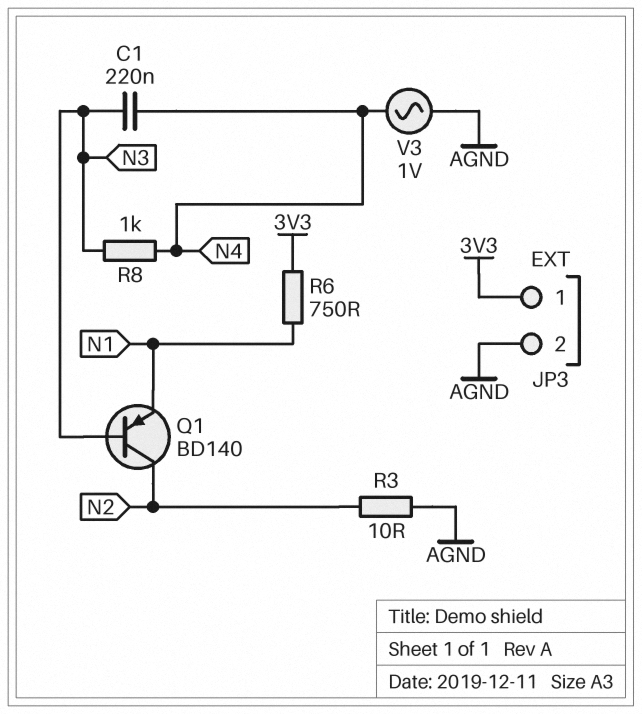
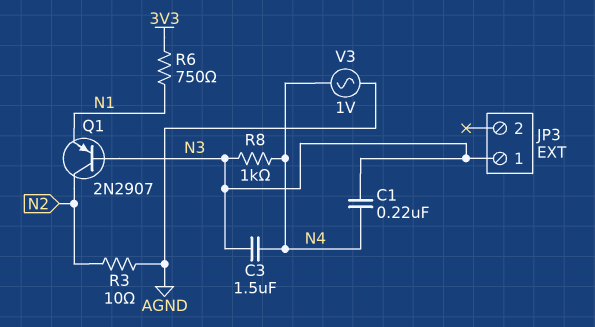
C3: none -> 1.5uF (N3, N4)
JP3 pin 1: 3V3 -> N3
JP3 pin 2: AGND -> none
Q1: PNP BD140 (B N3, C N2, E N1) -> PNP 2N2907 (B N3, C N2, E N1)

